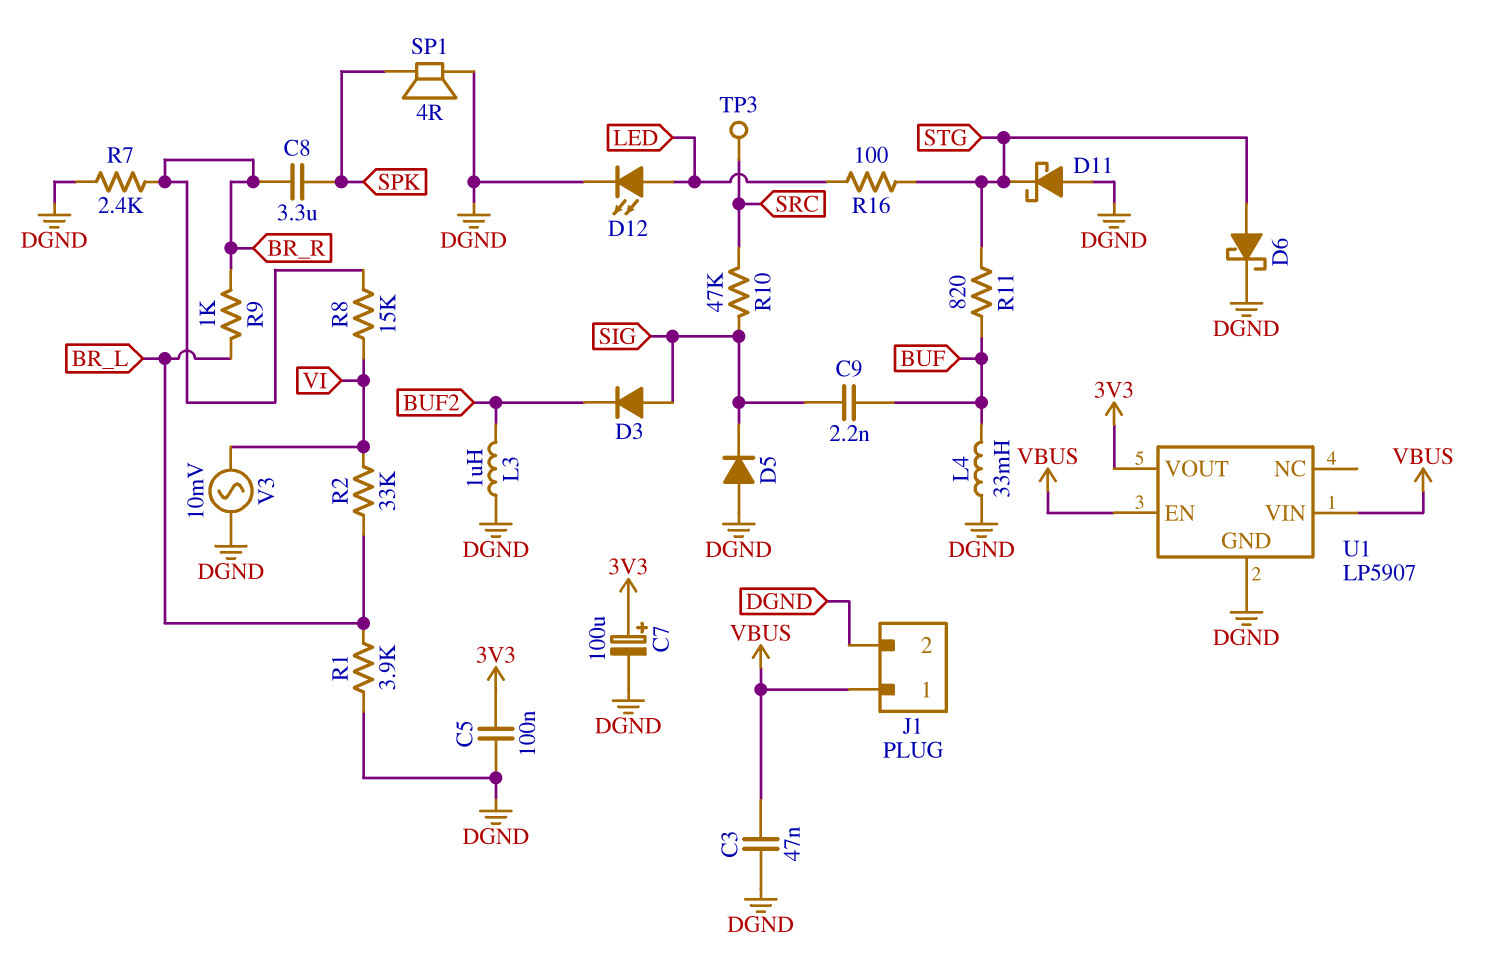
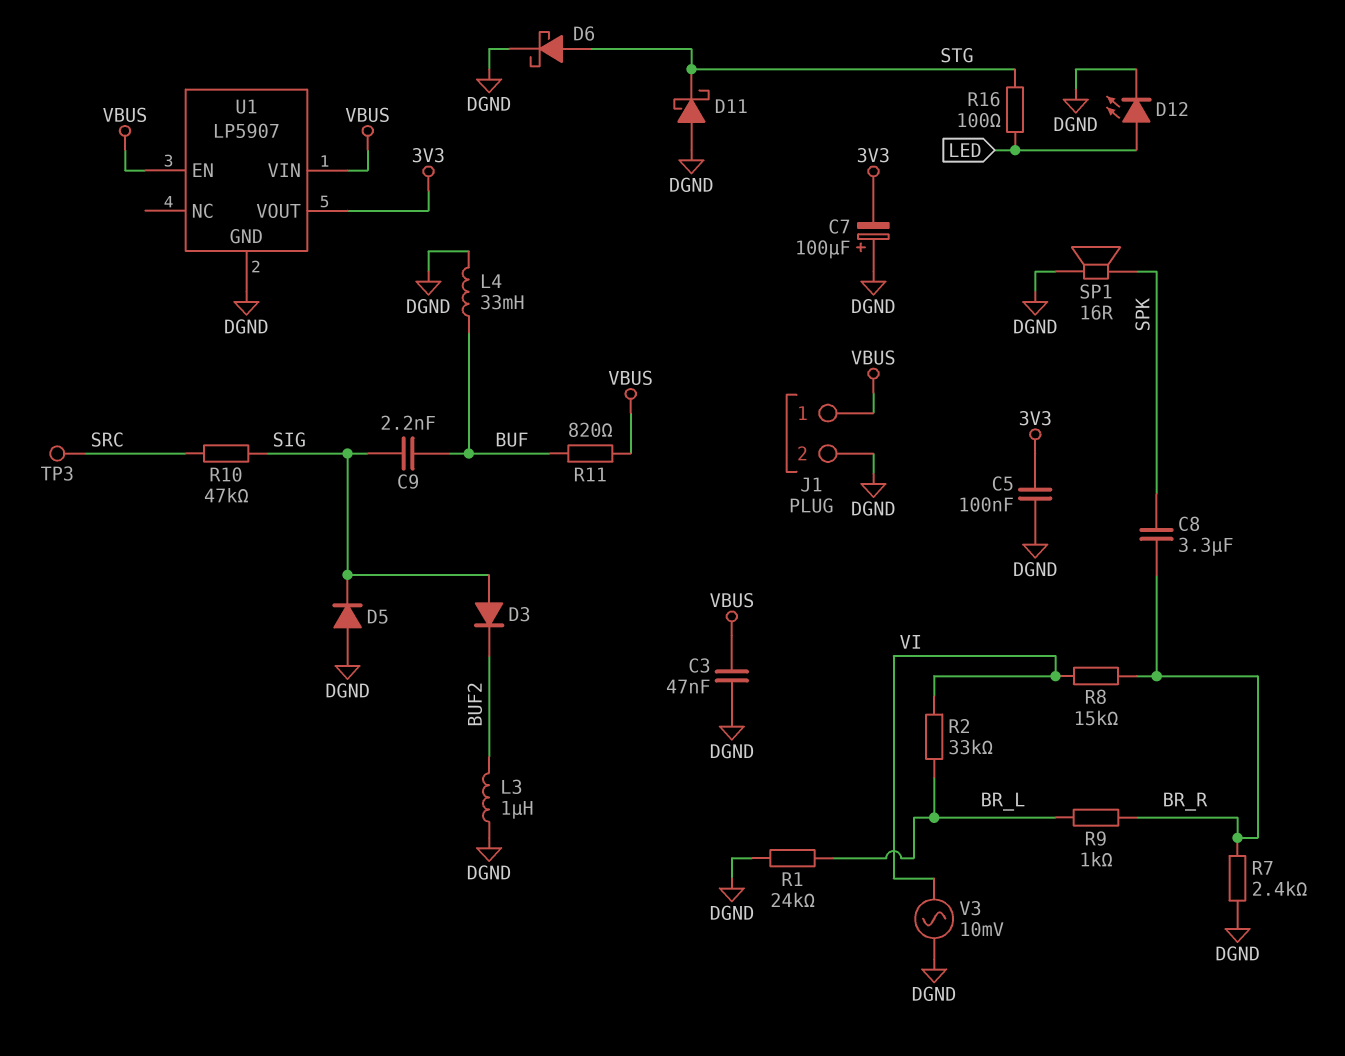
C7: 100uF (plus 3V3, minus DGND) -> 100uF (plus DGND, minus 3V3)
R1: 3.9k (BR_L, DGND) -> 24k (BR_L, DGND)
R11: 820 (BUF, STG) -> 820 (BUF, VBUS)
SP1: speaker 4R (DGND, SPK) -> speaker 16R (DGND, SPK)

